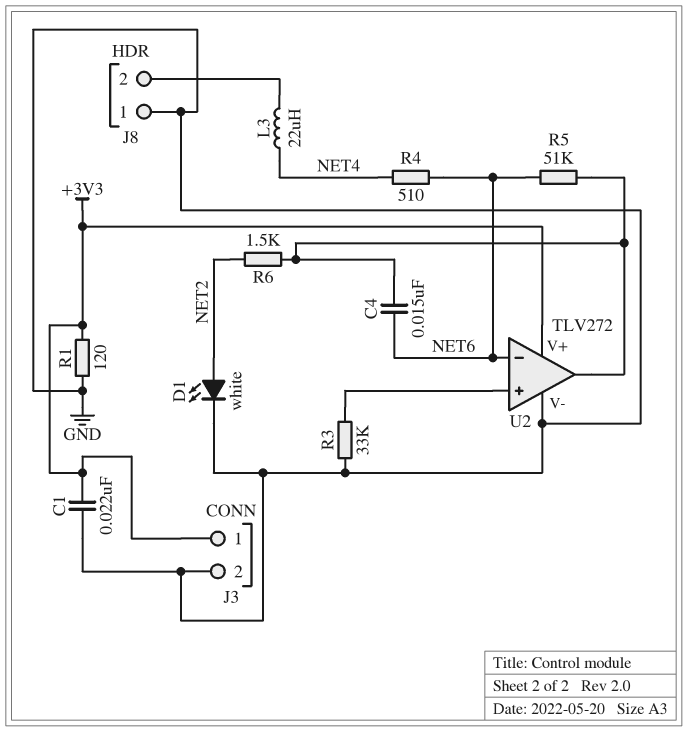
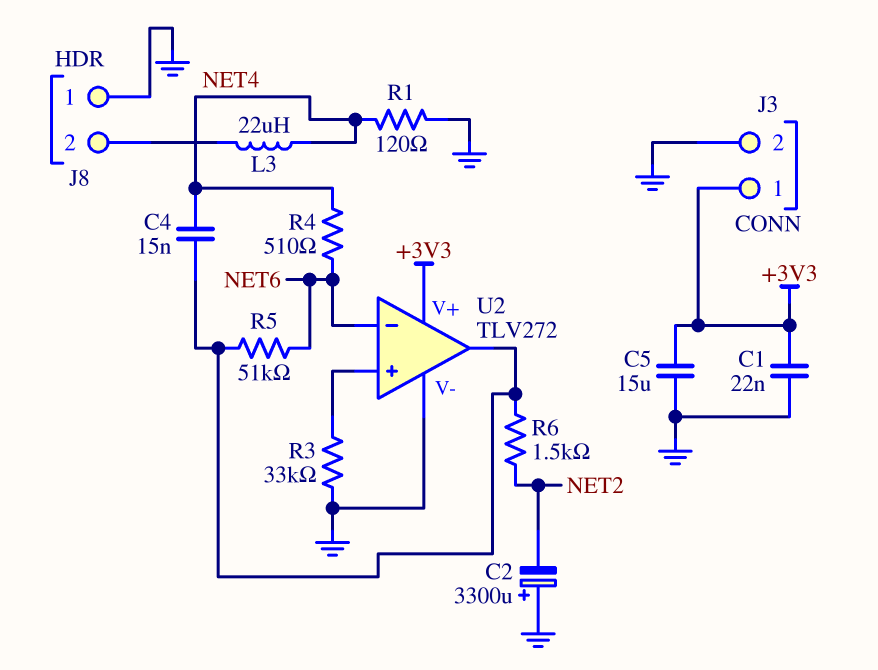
C2: none -> 3300uF (plus GND, minus NET2)
C4: 15nF (NET6, U2/out) -> 15nF (NET4, U2/out)
C5: none -> 15uF (+3V3, GND)
D1: LED white (A NET2, K GND) -> none
R1: 120 (+3V3, GND) -> 120 (GND, NET4)

